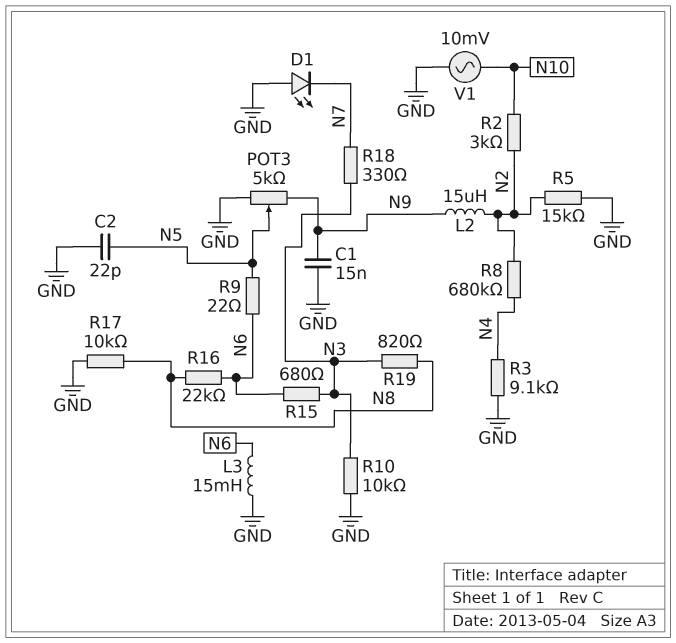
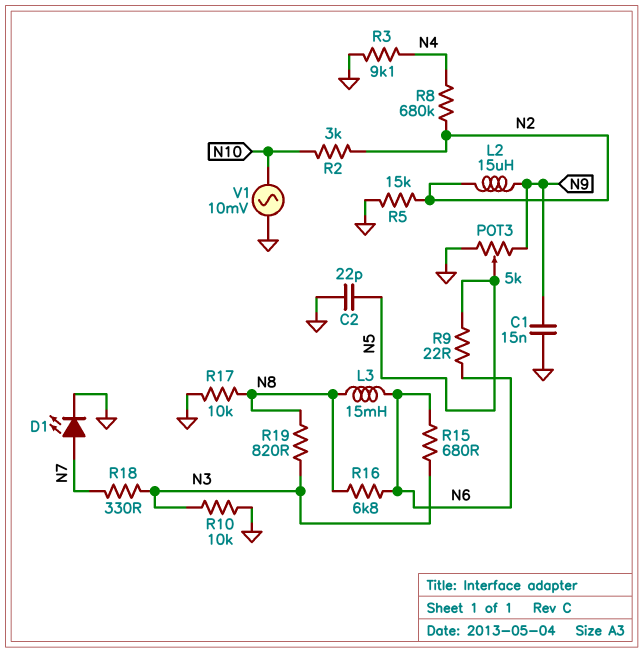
D1: LED (A GND, K N7) -> LED (A N7, K GND)
L3: 15mH (GND, N6) -> 15mH (N6, N8)
R16: 22k (N6, N8) -> 6.8k (N6, N8)

